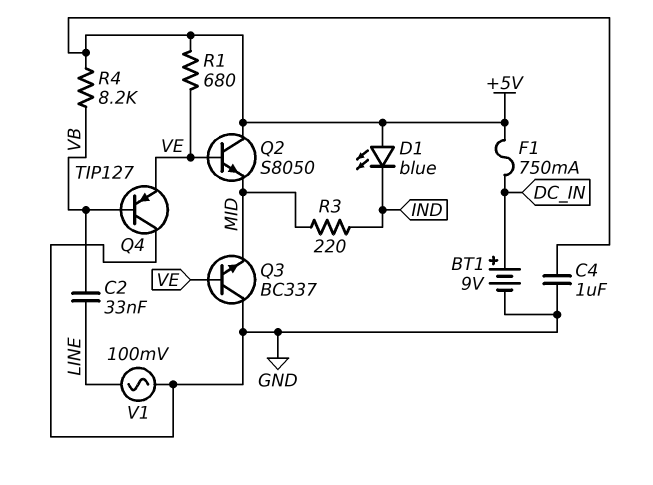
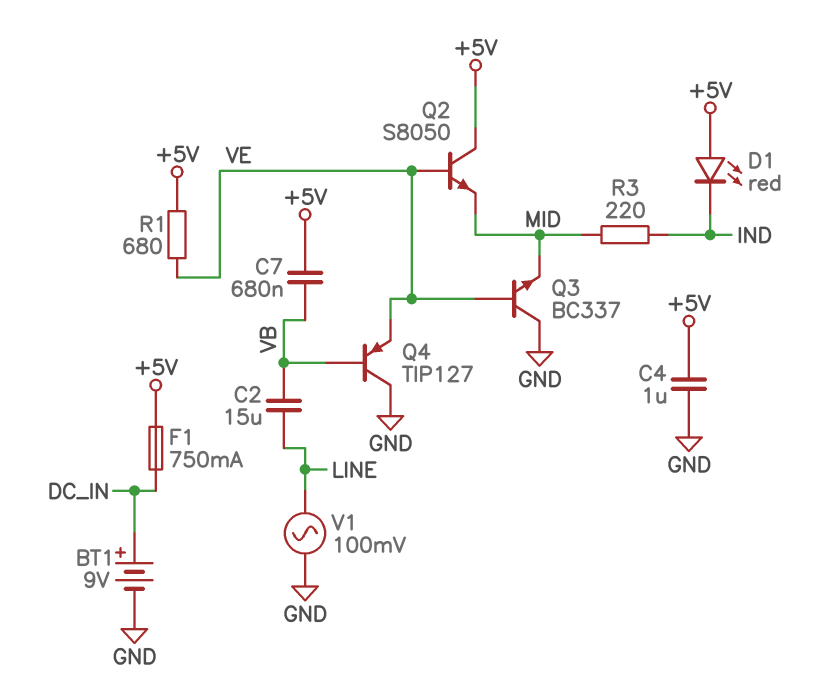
C2: 33nF (LINE, VB) -> 15uF (LINE, VB)
C7: none -> 680nF (+5V, VB)
D1: LED blue (A +5V, K IND) -> LED red (A +5V, K IND)
R4: 8.2k (+5V, VB) -> none

